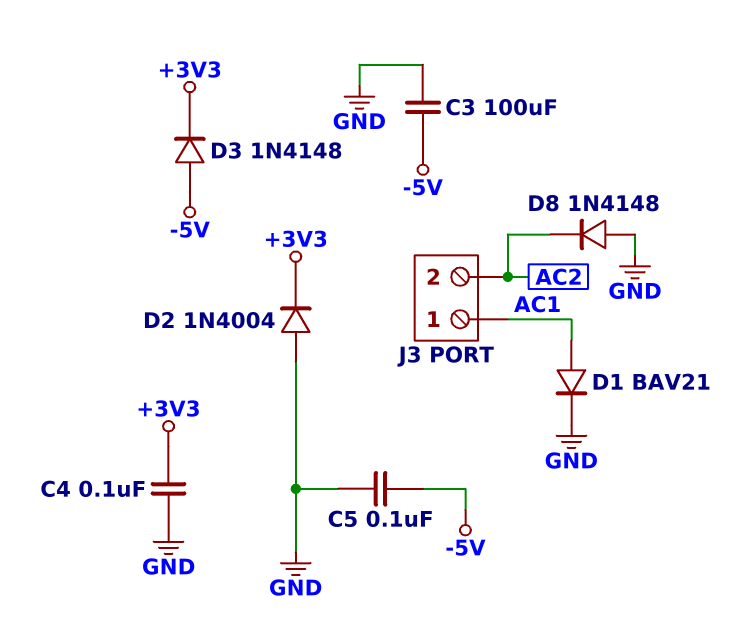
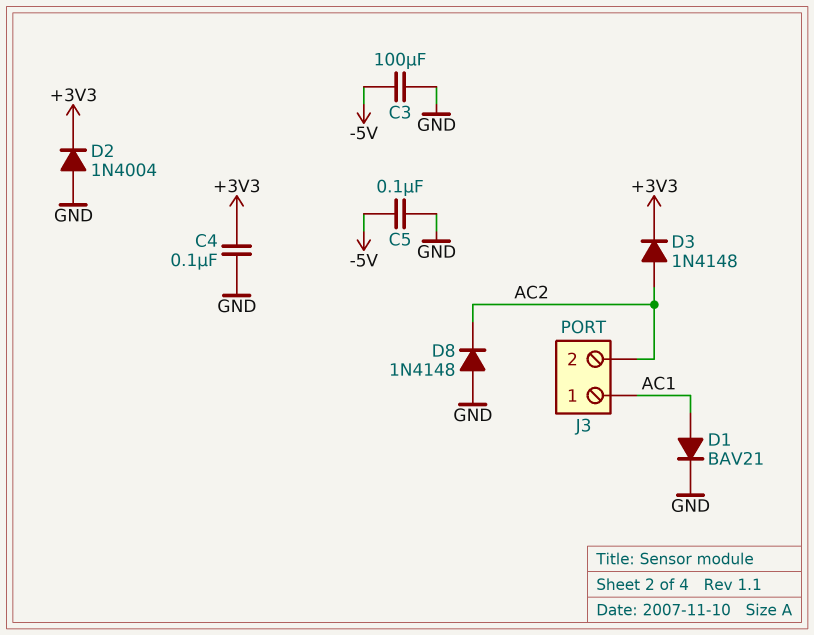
D3: diode 1N4148 (A -5V, K +3V3) -> diode 1N4148 (A AC2, K +3V3)

